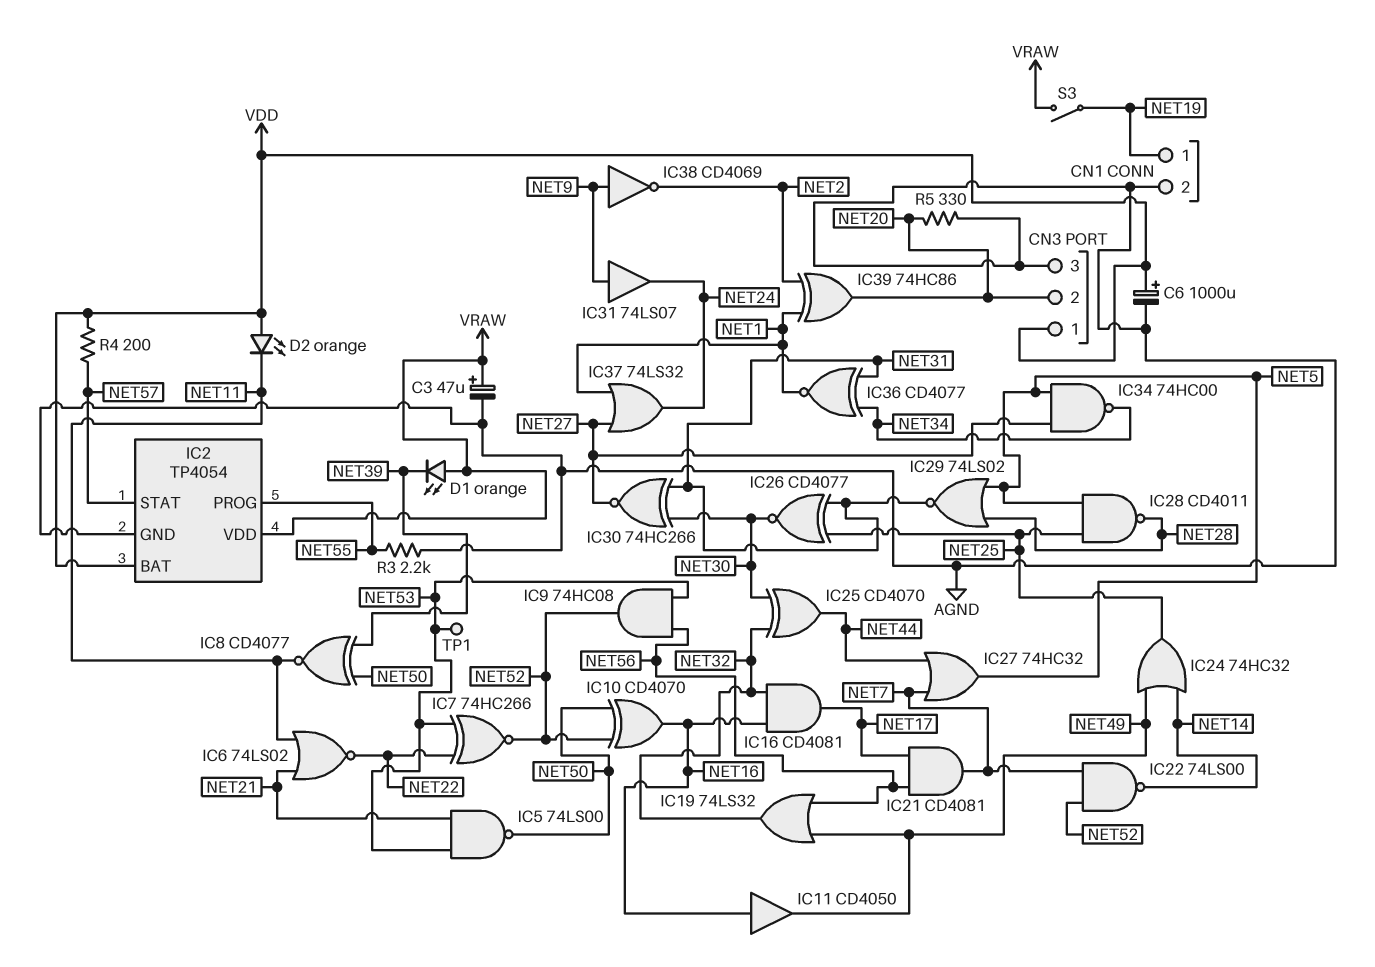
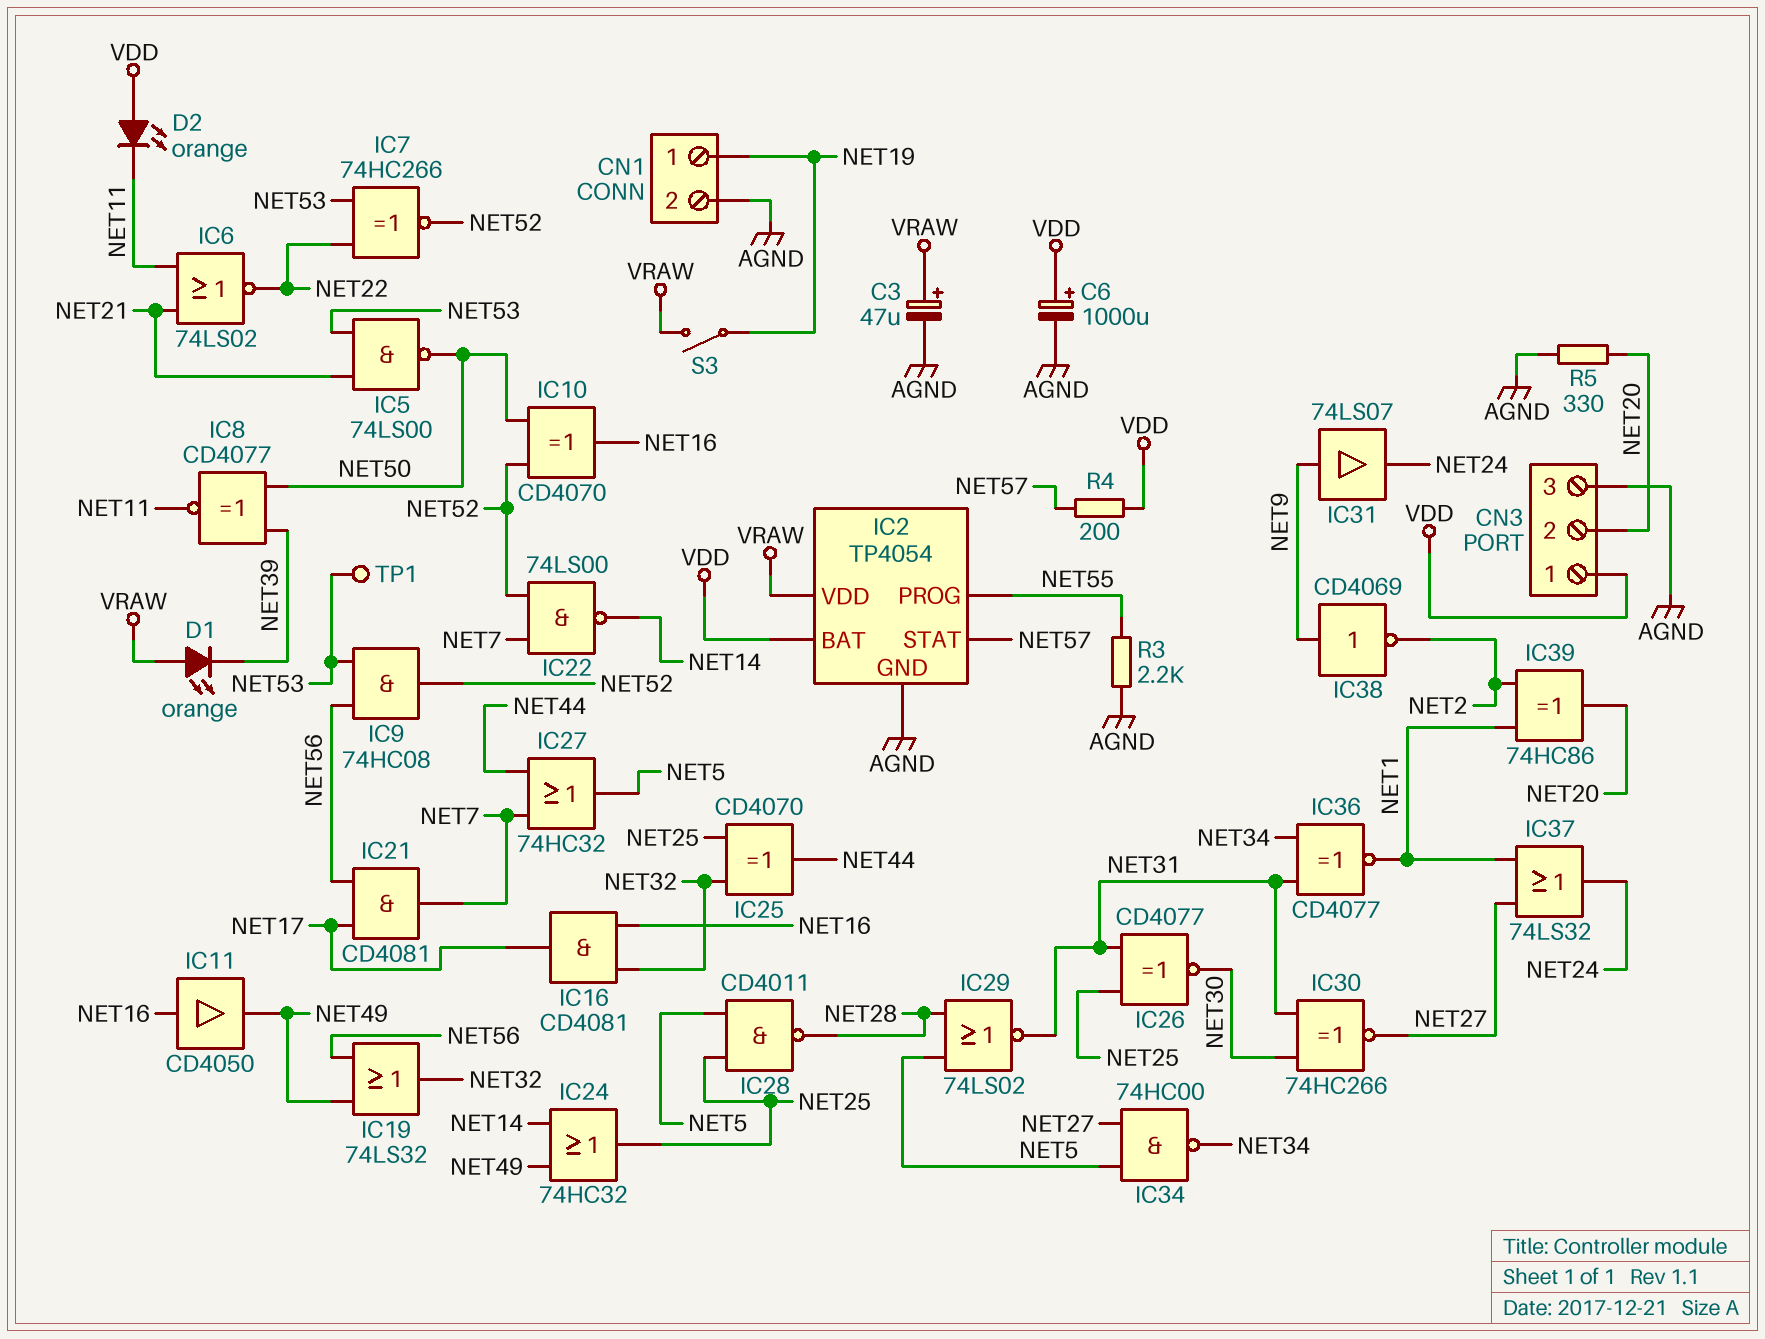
IC25: XOR CD4070 (in NET30, in NET32, out NET44) -> XOR CD4070 (in NET25, in NET32, out NET44)

